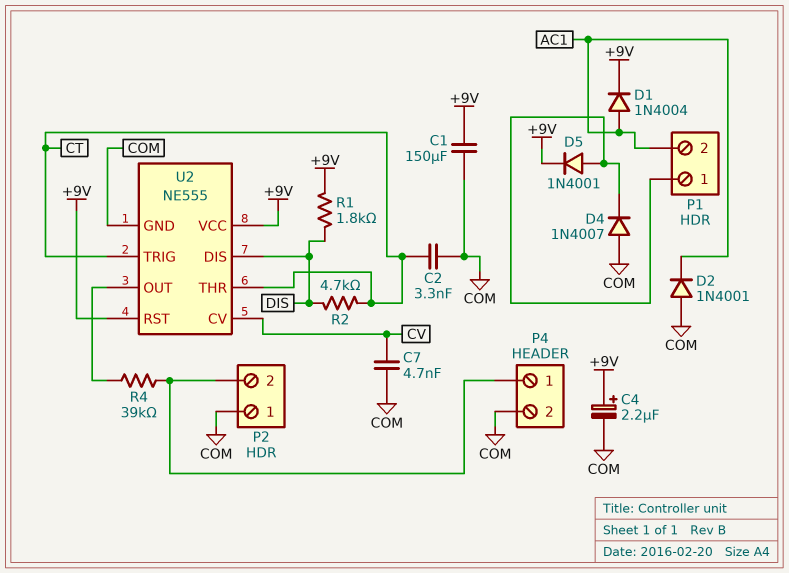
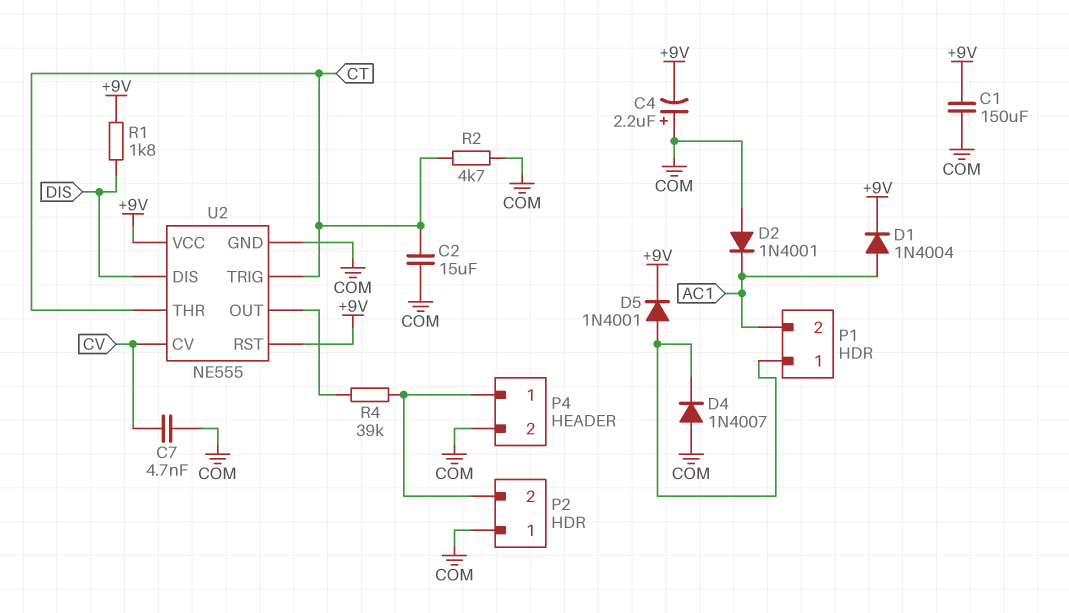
C2: 3.3nF (COM, CT) -> 15uF (COM, CT)
C4: 2.2uF (plus +9V, minus COM) -> 2.2uF (plus COM, minus +9V)
R2: 4.7k (CT, DIS) -> 4.7k (COM, CT)

